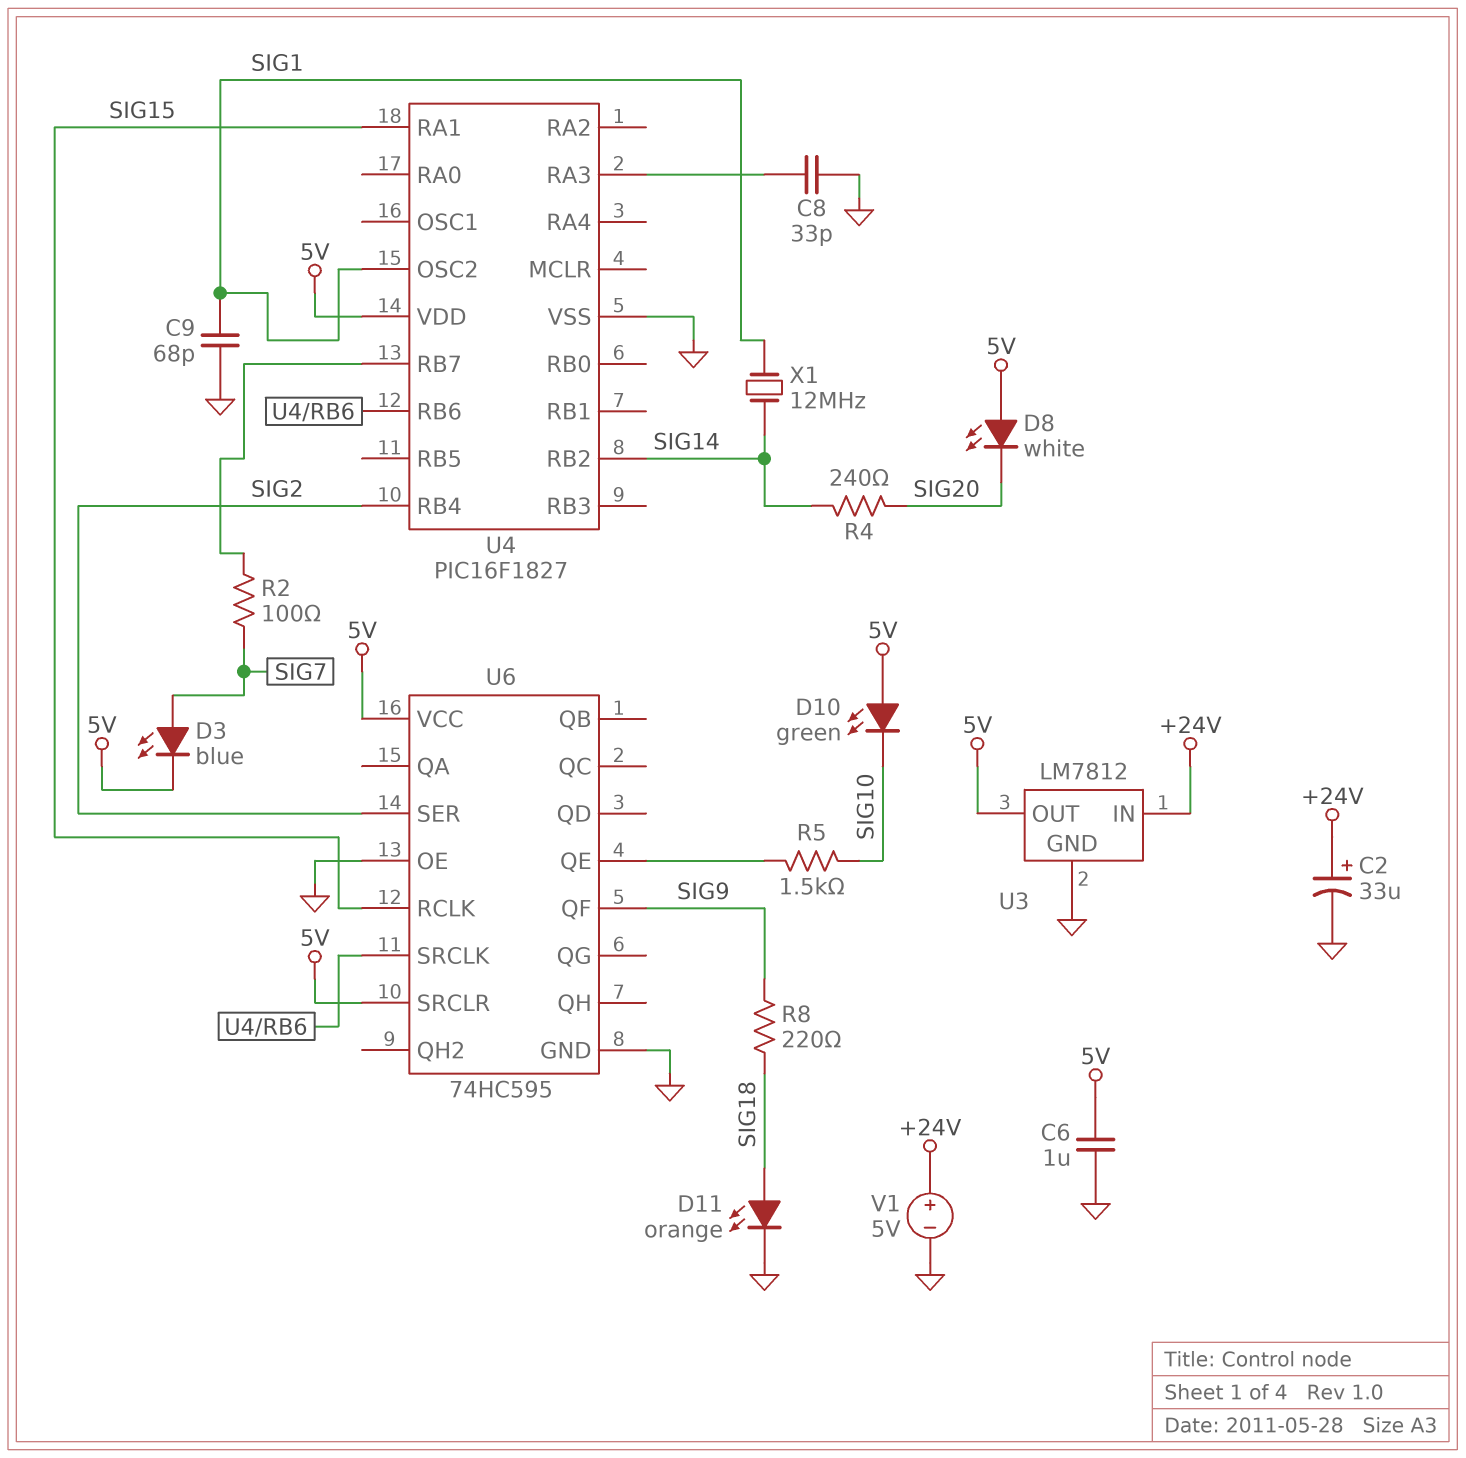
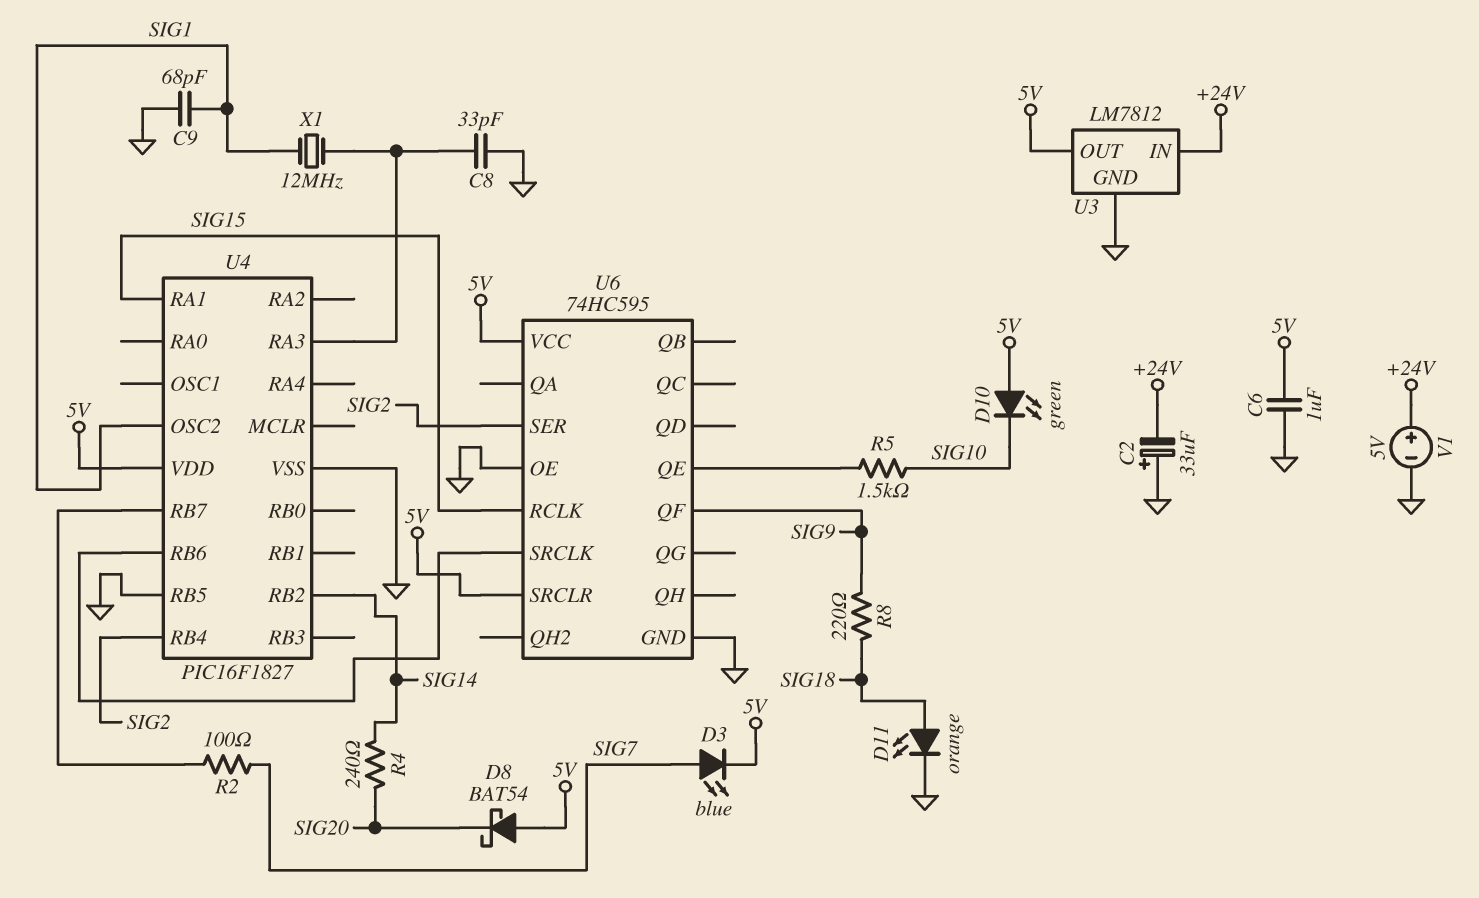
C2: 33uF (plus +24V, minus GND) -> 33uF (plus GND, minus +24V)
D8: LED white (A 5V, K SIG20) -> schottky BAT54 (A 5V, K SIG20)
U4 pin RB5: none -> GND
X1: 12MHz (SIG1, SIG14) -> 12MHz (SIG1, U4/RA3)

